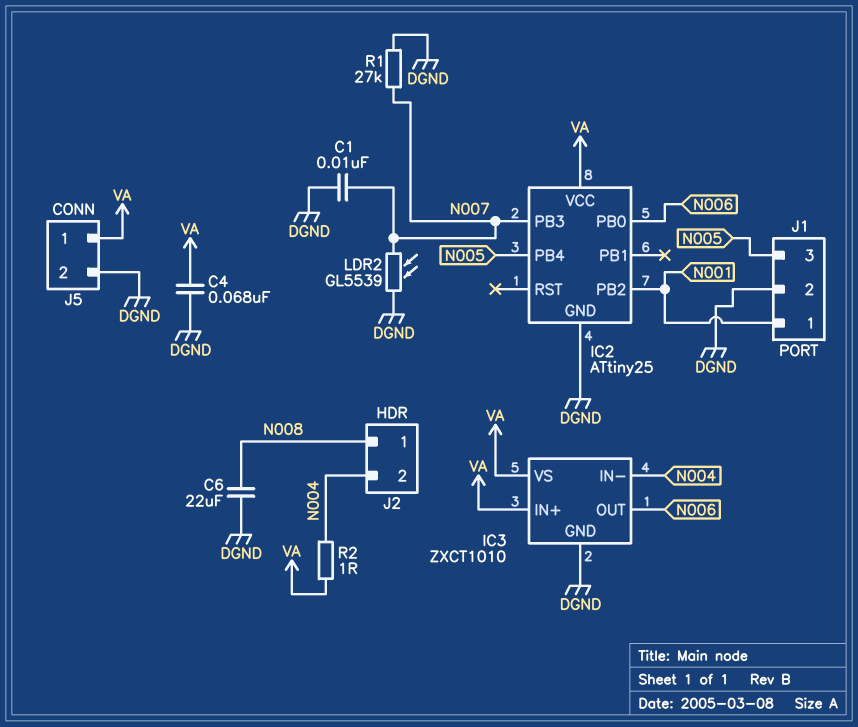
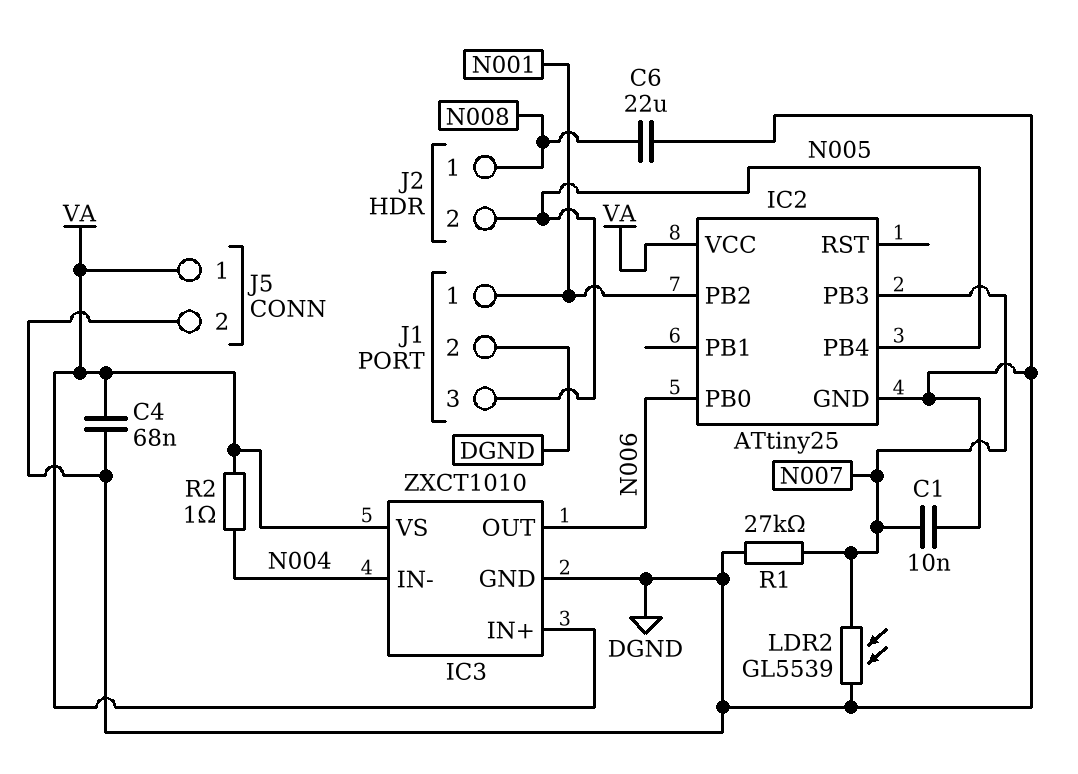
J2 pin 2: N004 -> N005

